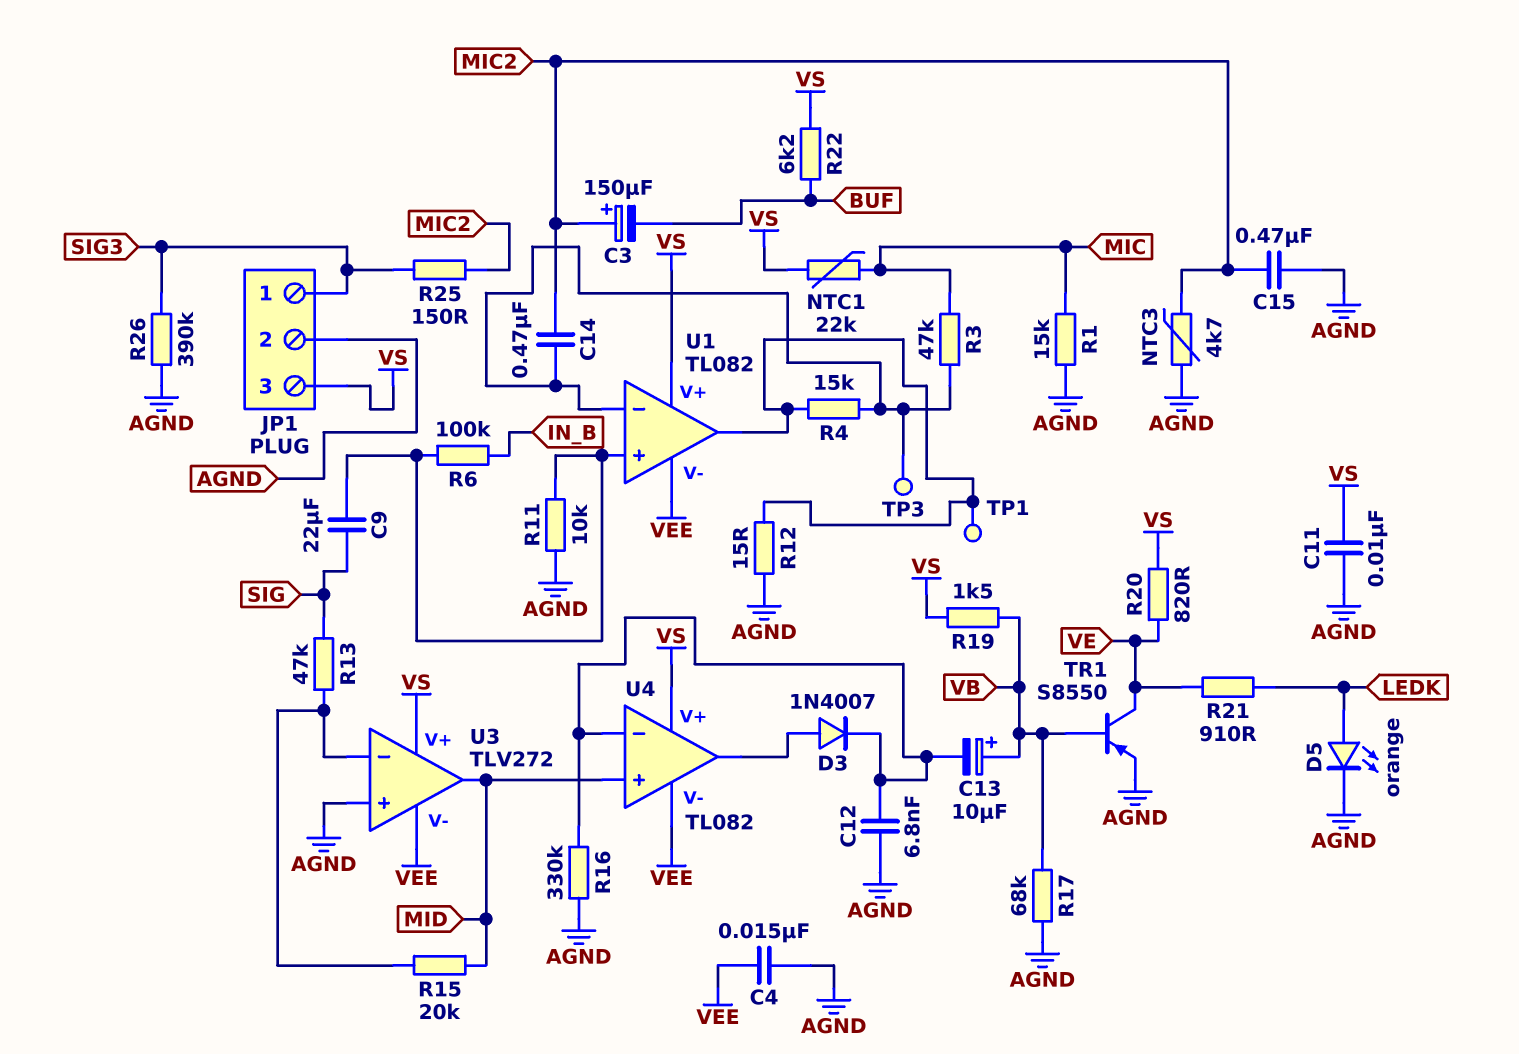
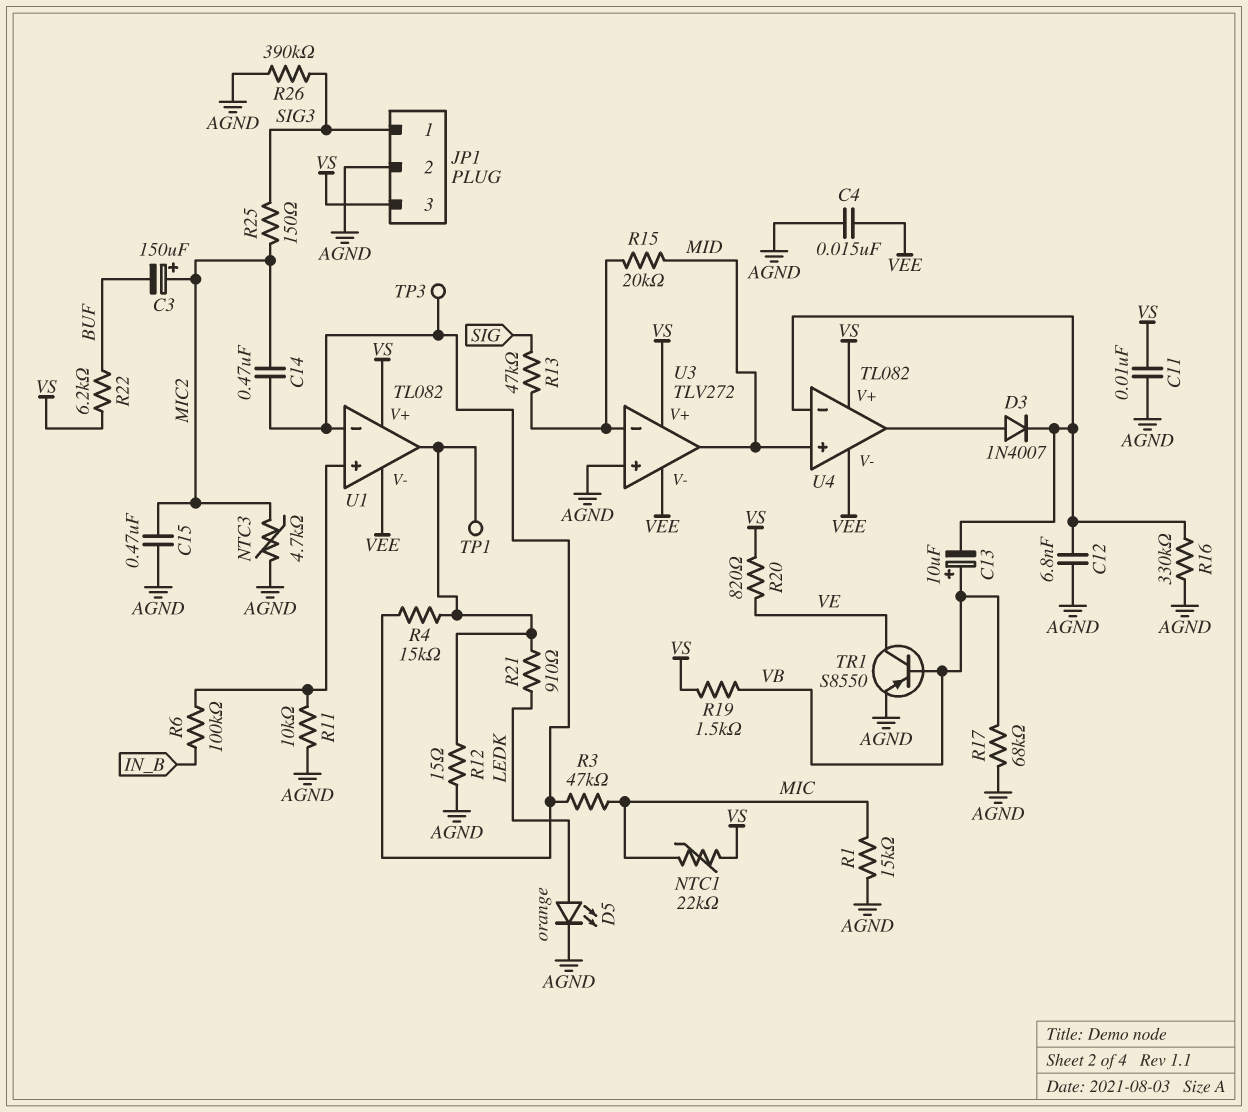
C9: 22uF (SIG, U1/in+) -> none
R21: 910 (LEDK, VE) -> 910 (LEDK, U1/out)

